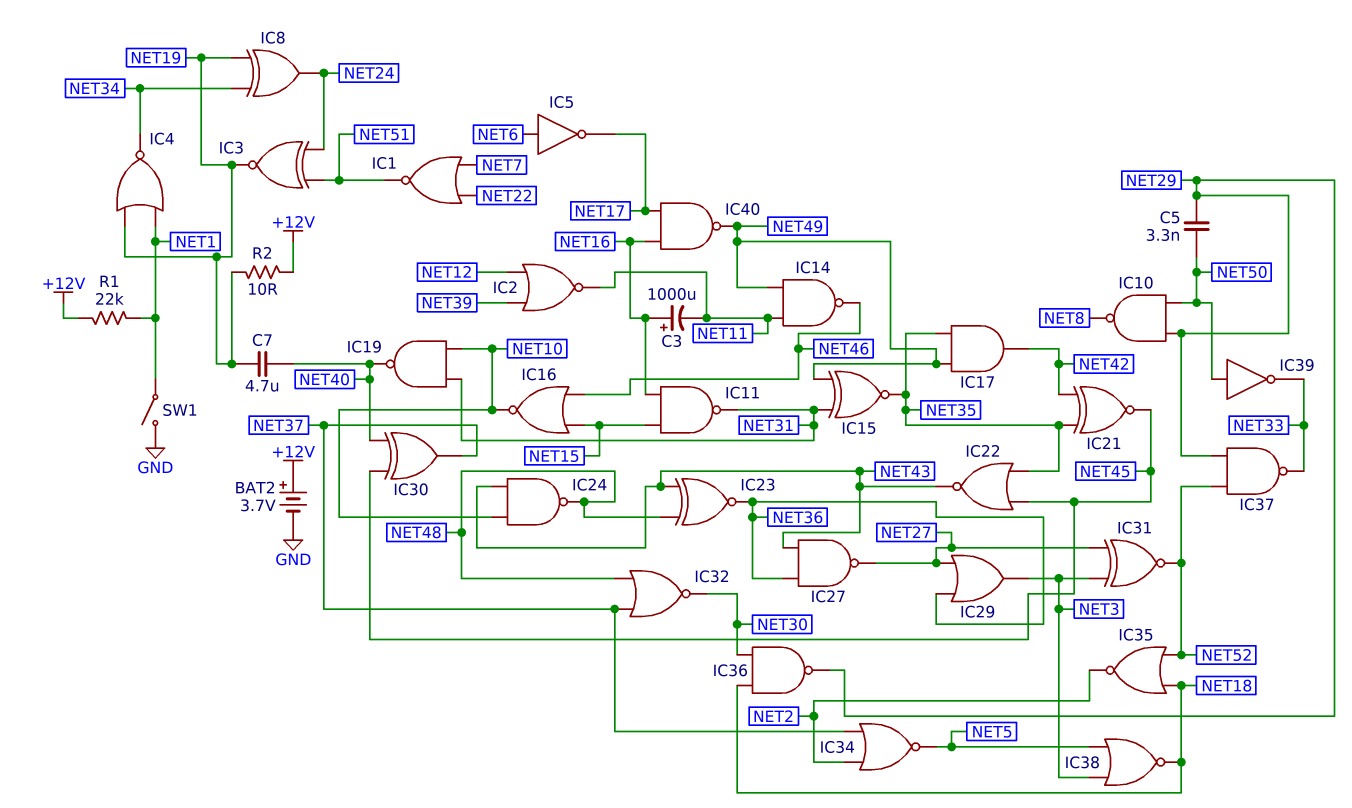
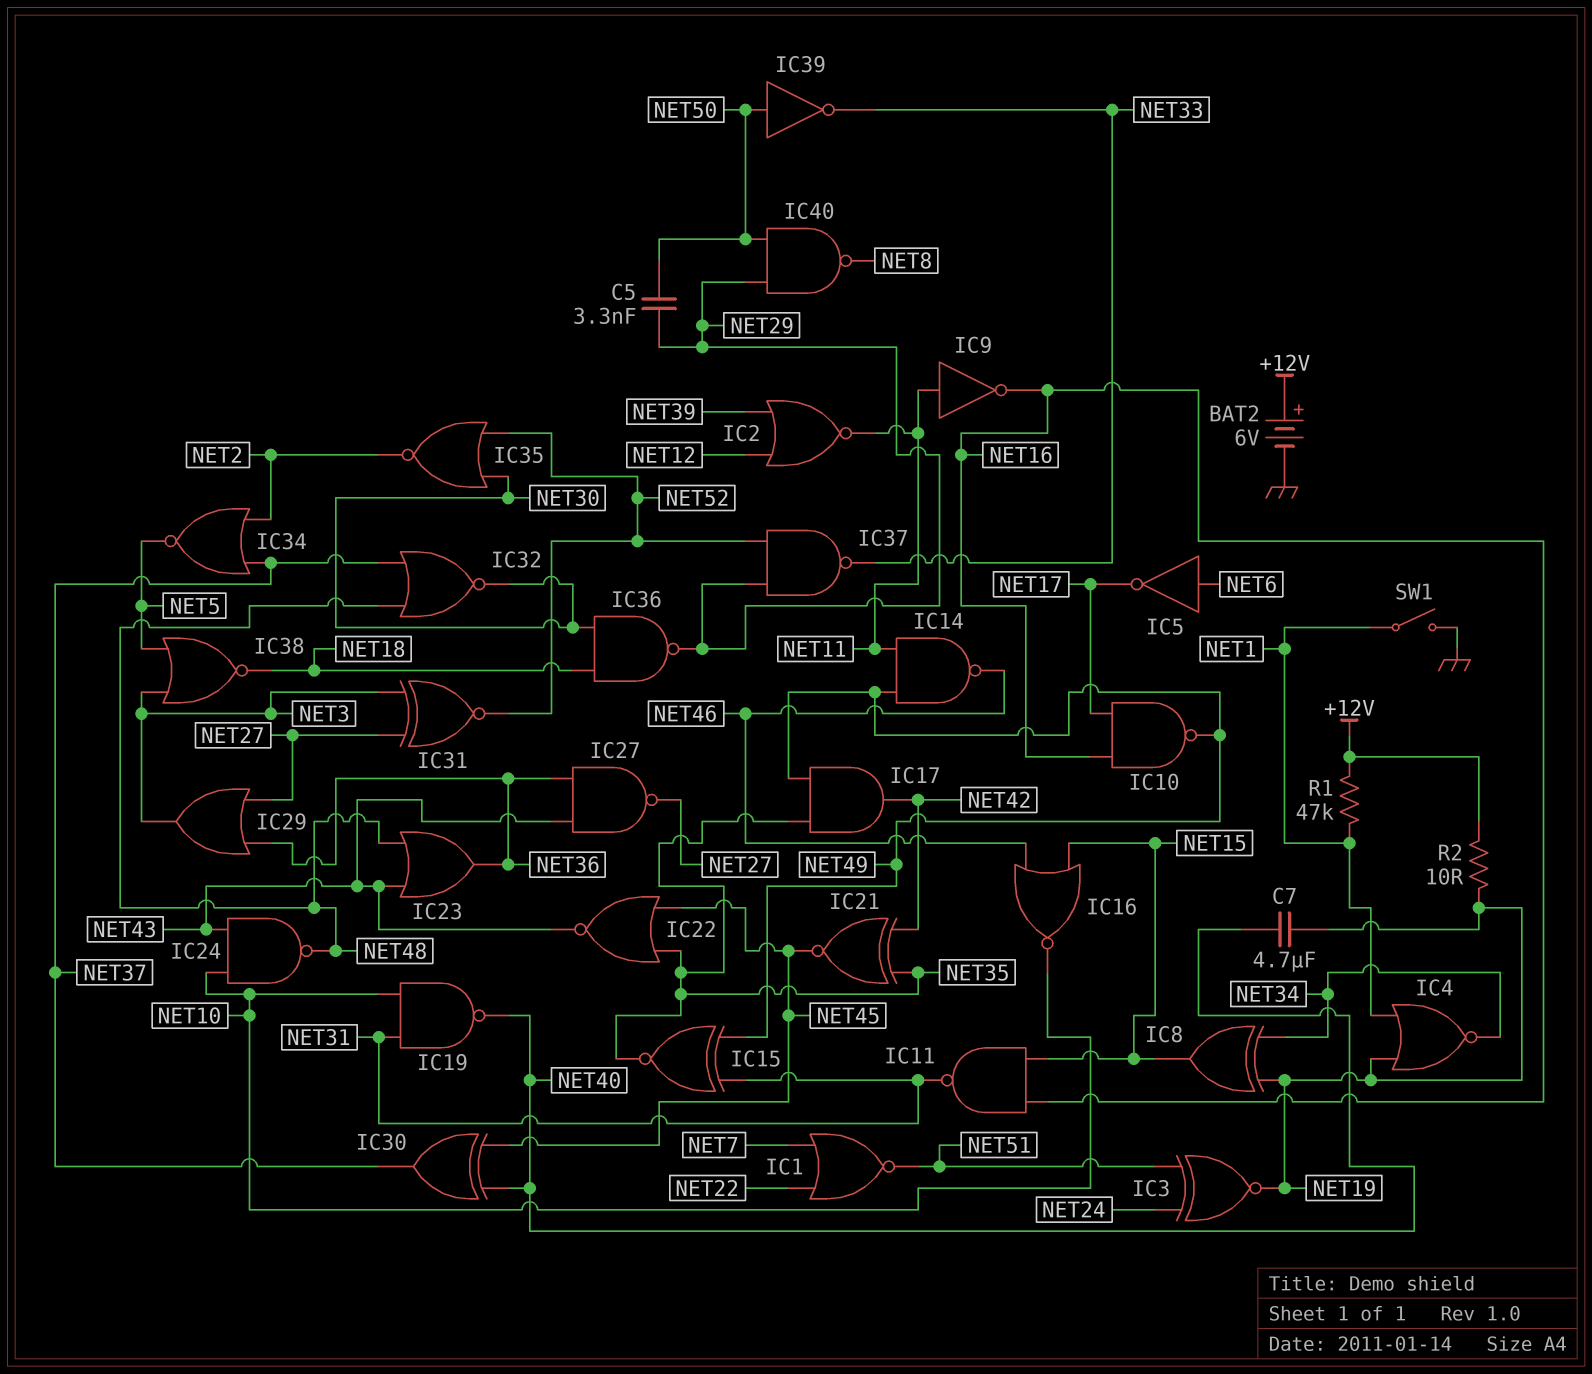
BAT2: 3.7V (plus +12V, minus GND) -> 6V (plus +12V, minus GND)
C3: 1000uF (plus NET16, minus NET11) -> none
IC8: XOR (in NET19, in NET34, out NET24) -> XOR (in NET19, in NET34, out NET15)
IC9: none -> NOT (in NET11, out NET16)
IC10: NAND (in NET29, in NET50, out NET8) -> NAND (in NET16, in NET17, out NET49)
IC23: XNOR (in NET43, in NET48, out NET36) -> OR (in NET43, in NET48, out NET36)
IC35: NOR (in NET18, in NET52, out NET2) -> NOR (in NET30, in NET52, out NET2)
IC40: NAND (in NET16, in NET17, out NET49) -> NAND (in NET29, in NET50, out NET8)
R1: 22k (+12V, NET1) -> 47k (+12V, NET1)

